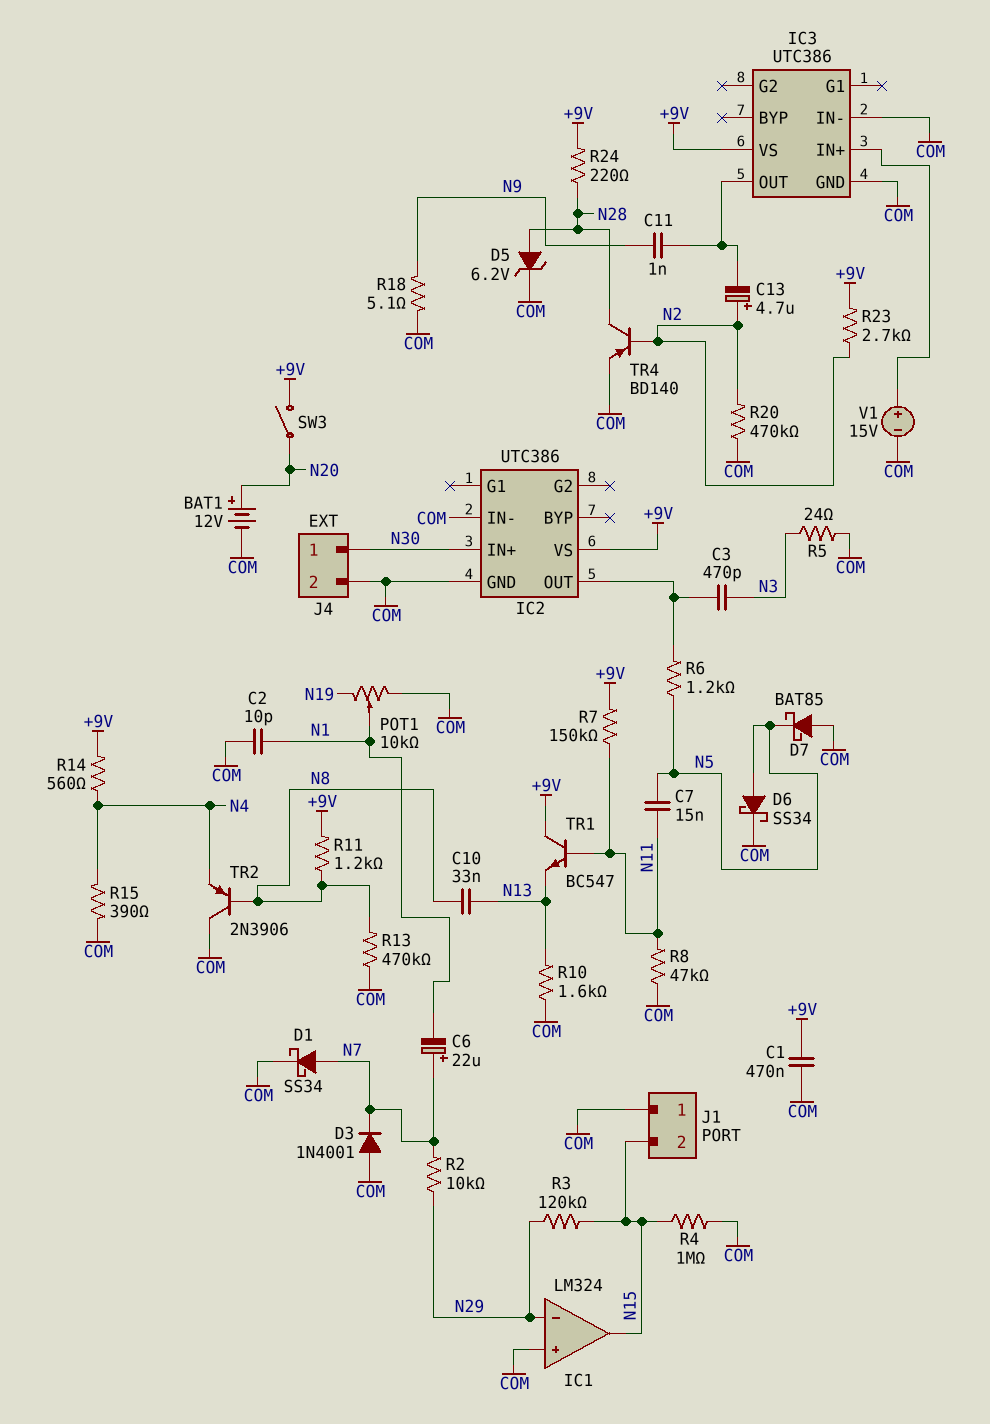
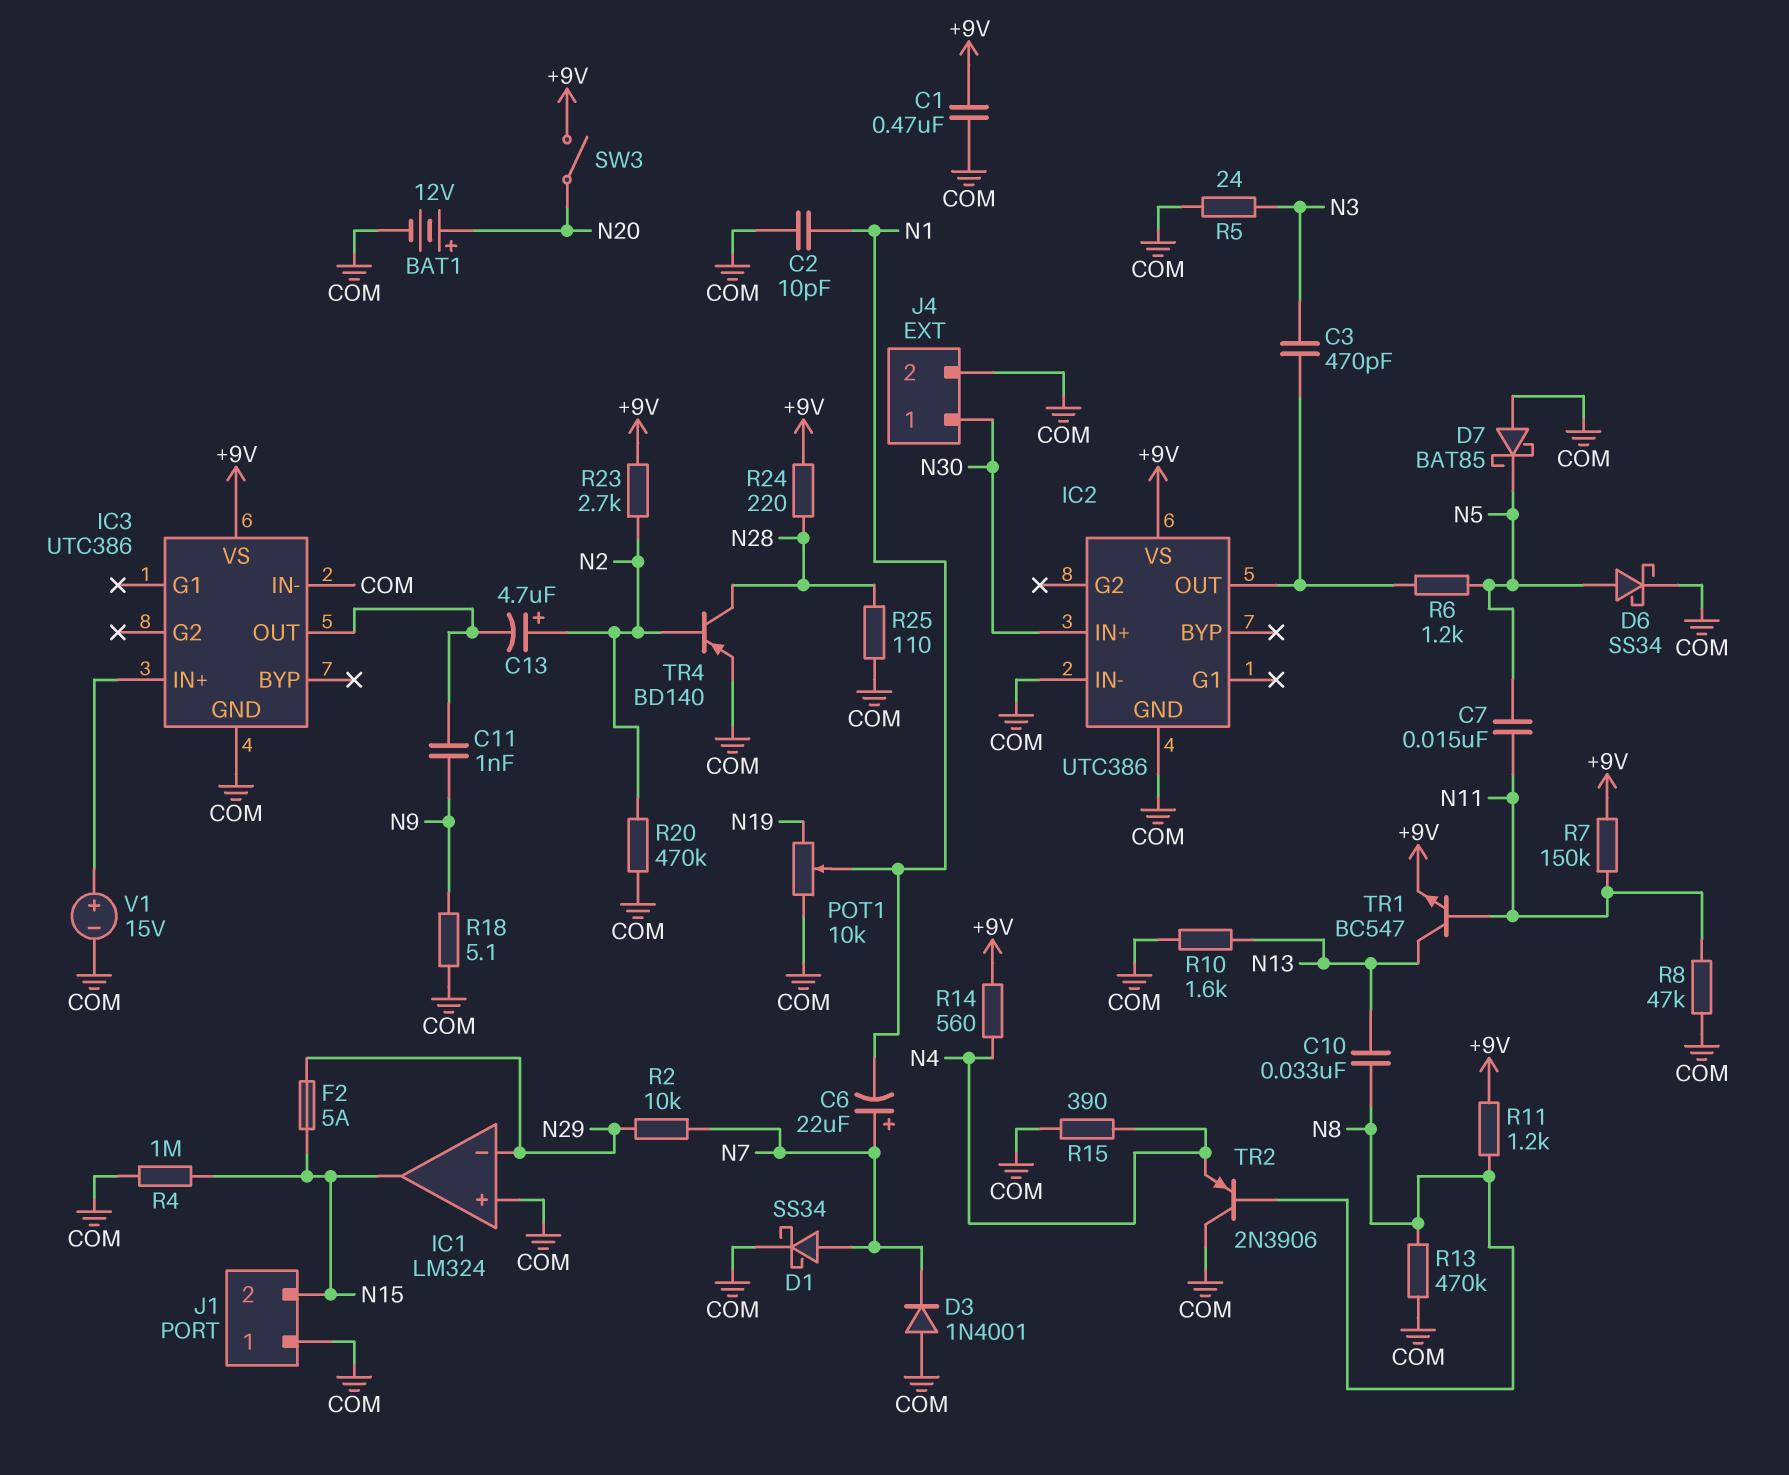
D5: zener 6.2V (A N28, K COM) -> none
F2: none -> 5A (N15, N29)
R3: 120k (N15, N29) -> none
R25: none -> 110 (COM, N28)
TR1: NPN BC547 (B N11, C +9V, E N13) -> NPN BC547 (B N11, C N13, E +9V)

